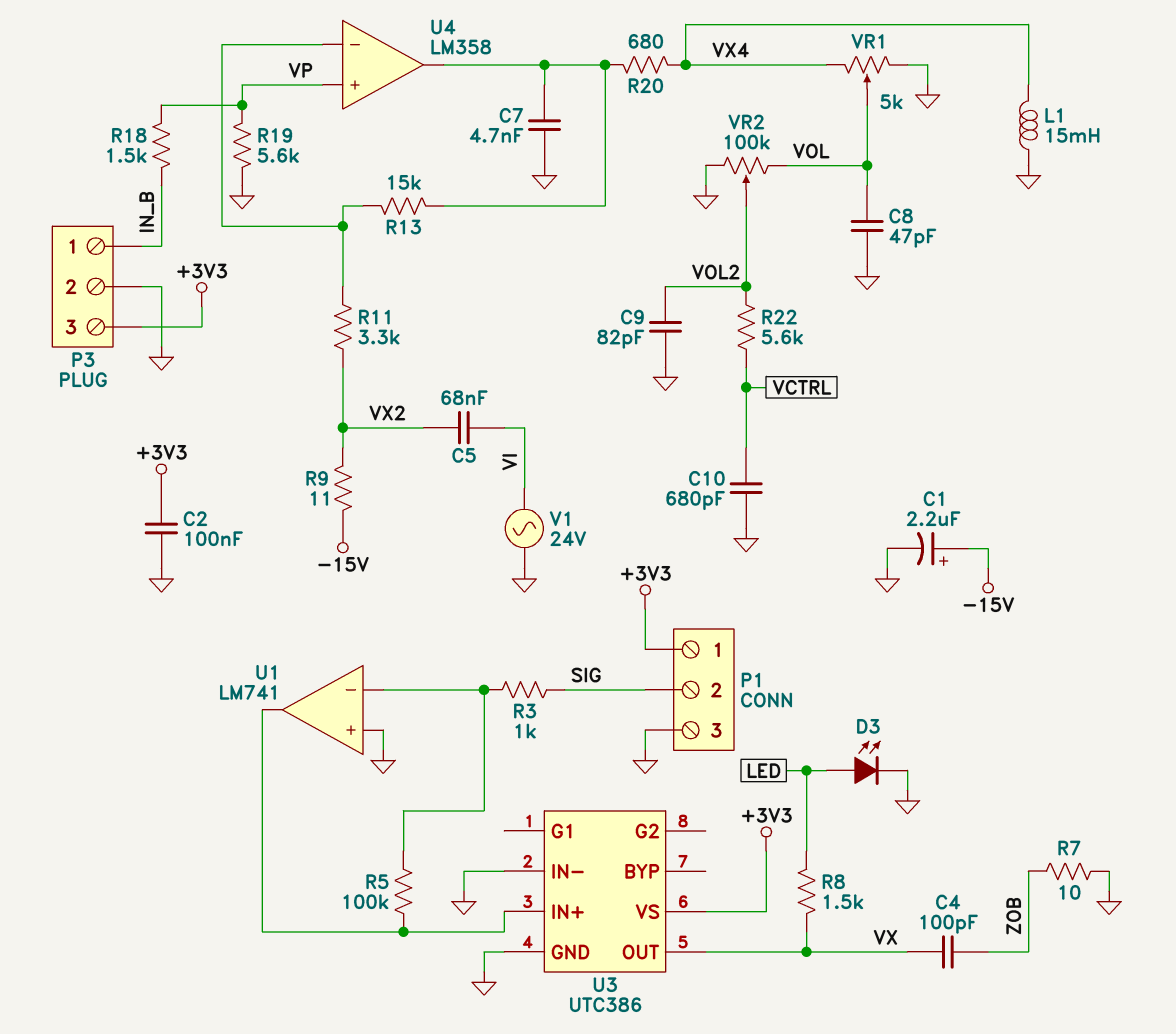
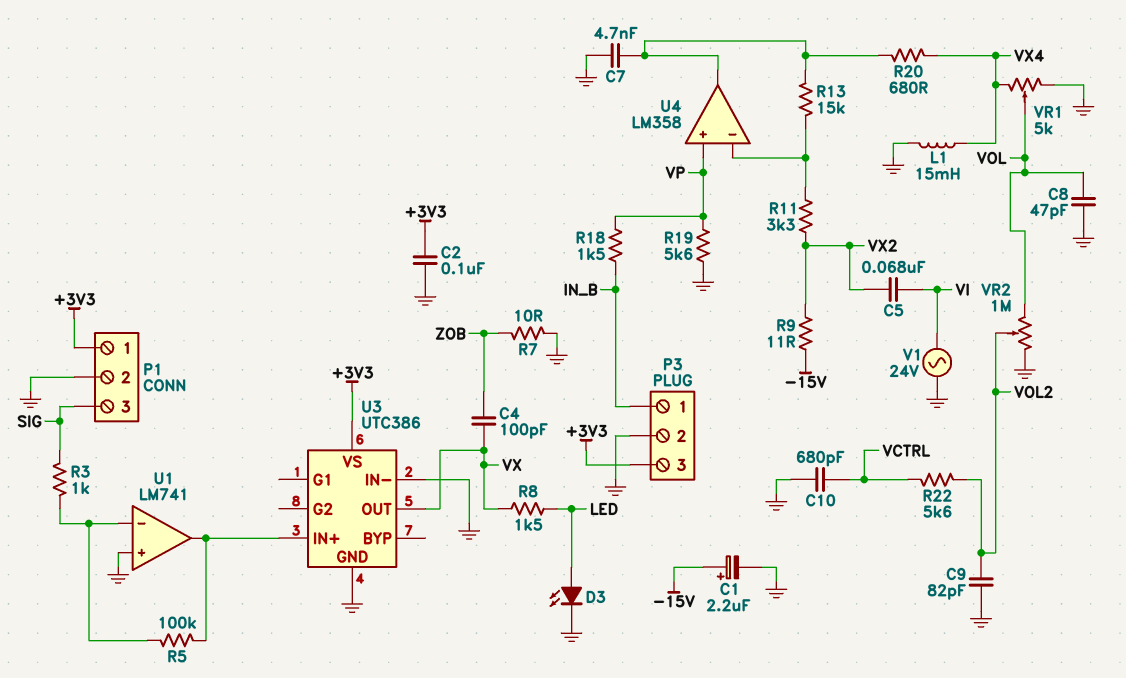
P1 pin 2: SIG -> GND
P1 pin 3: GND -> SIG
VR2: 100k (GND, VOL, wiper VOL2) -> 1M (GND, VOL, wiper VOL2)

